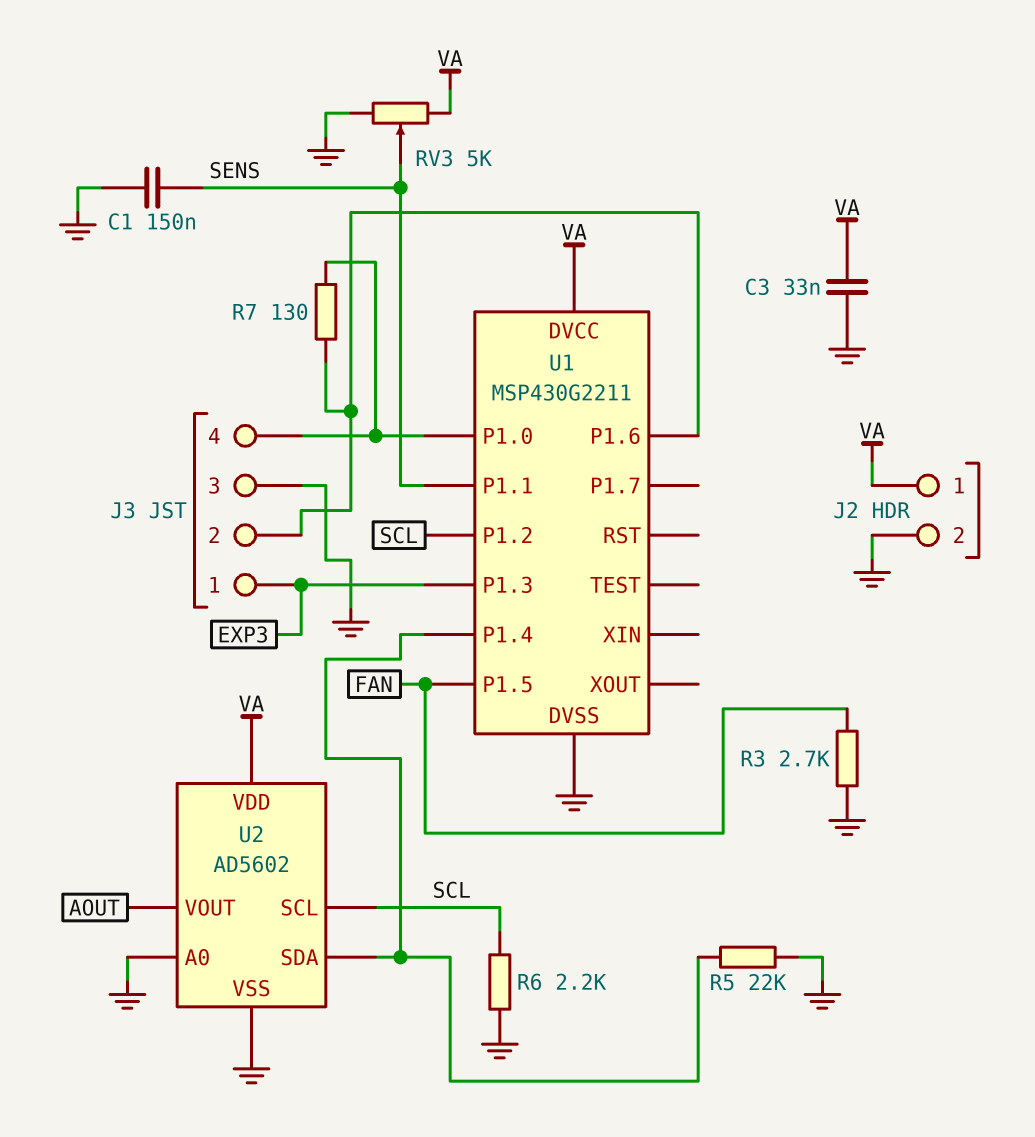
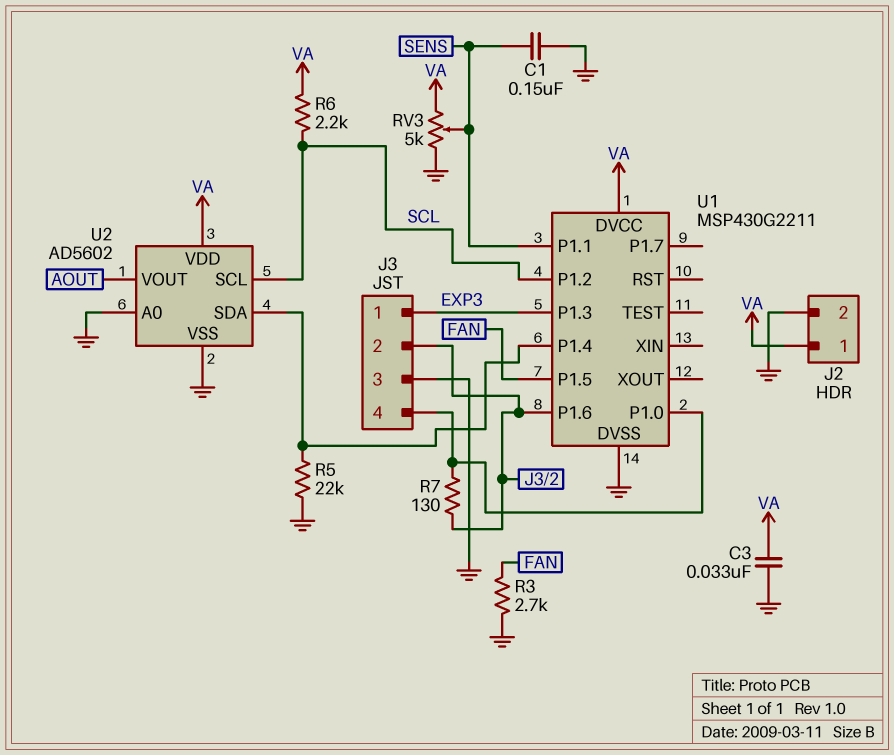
R6: 2.2k (GND, SCL) -> 2.2k (SCL, VA)

